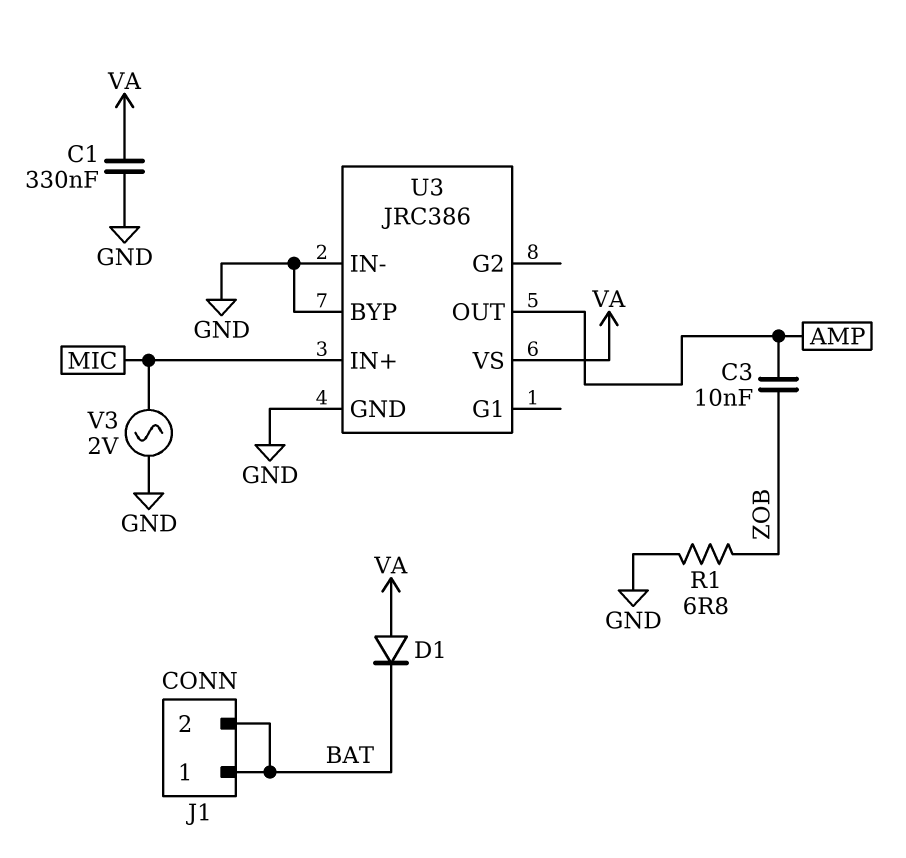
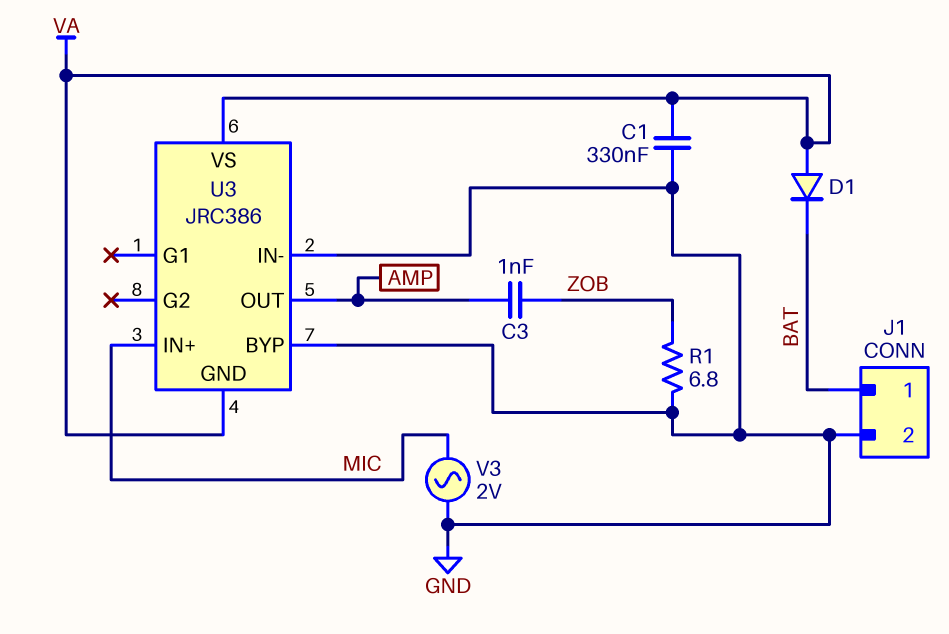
C3: 10nF (AMP, ZOB) -> 1nF (AMP, ZOB)
J1 pin 2: BAT -> GND
U3 pin GND: GND -> VA

